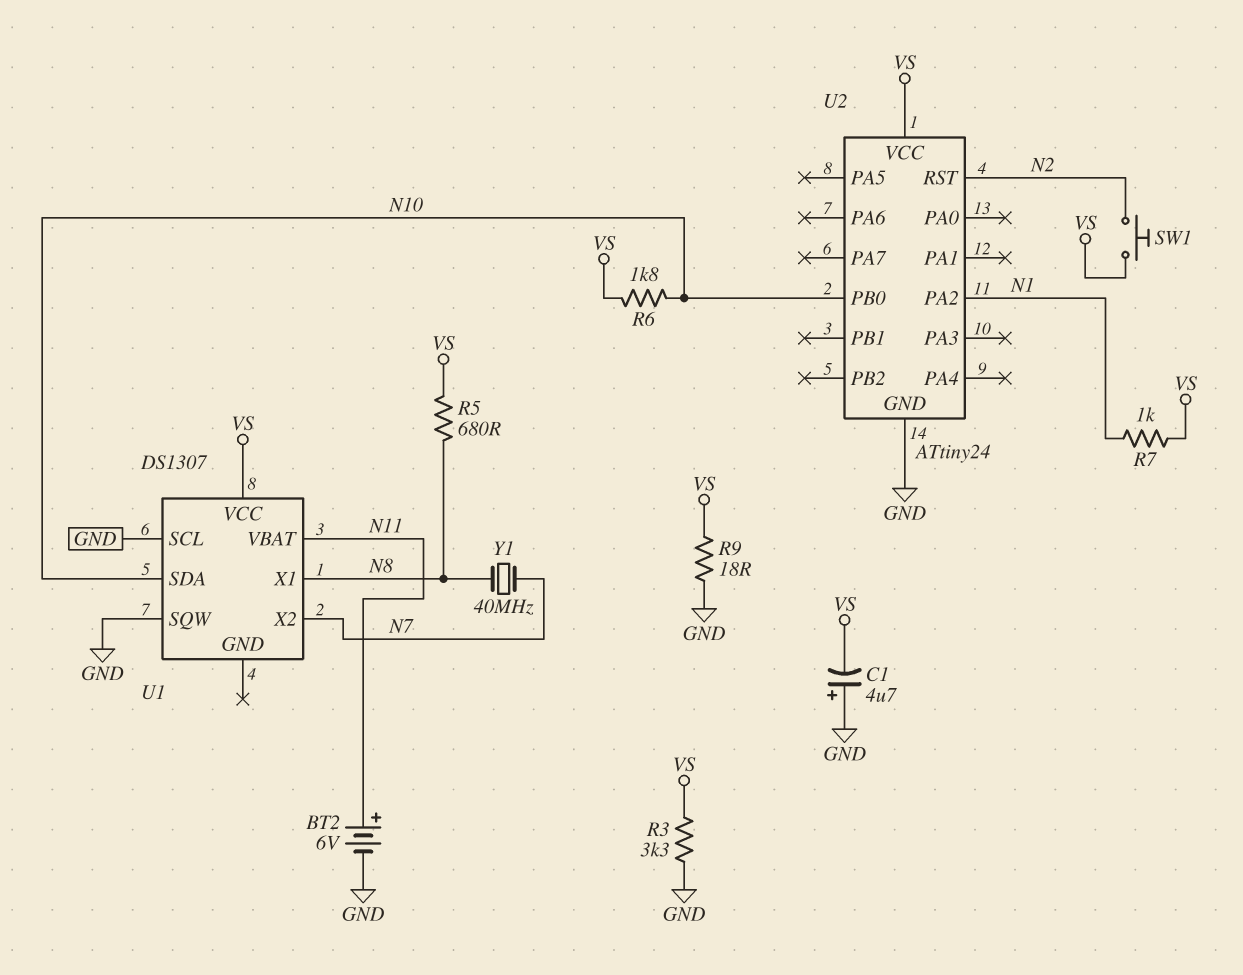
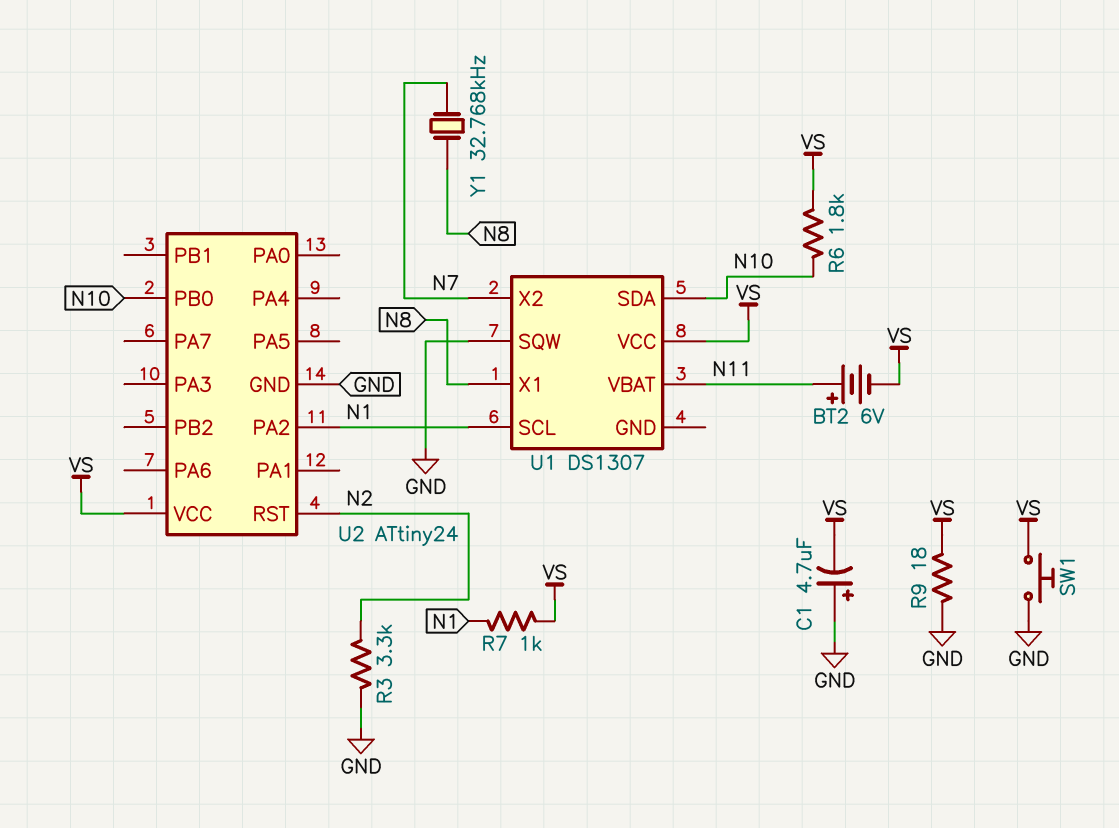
BT2: 6V (plus N11, minus GND) -> 6V (plus N11, minus VS)
R3: 3.3k (GND, VS) -> 3.3k (GND, N2)
R5: 680 (N8, VS) -> none
SW1: button (N2, VS) -> button (GND, VS)
U1 pin SCL: GND -> N1
Y1: 40MHz (N7, N8) -> 32.768kHz (N7, N8)

